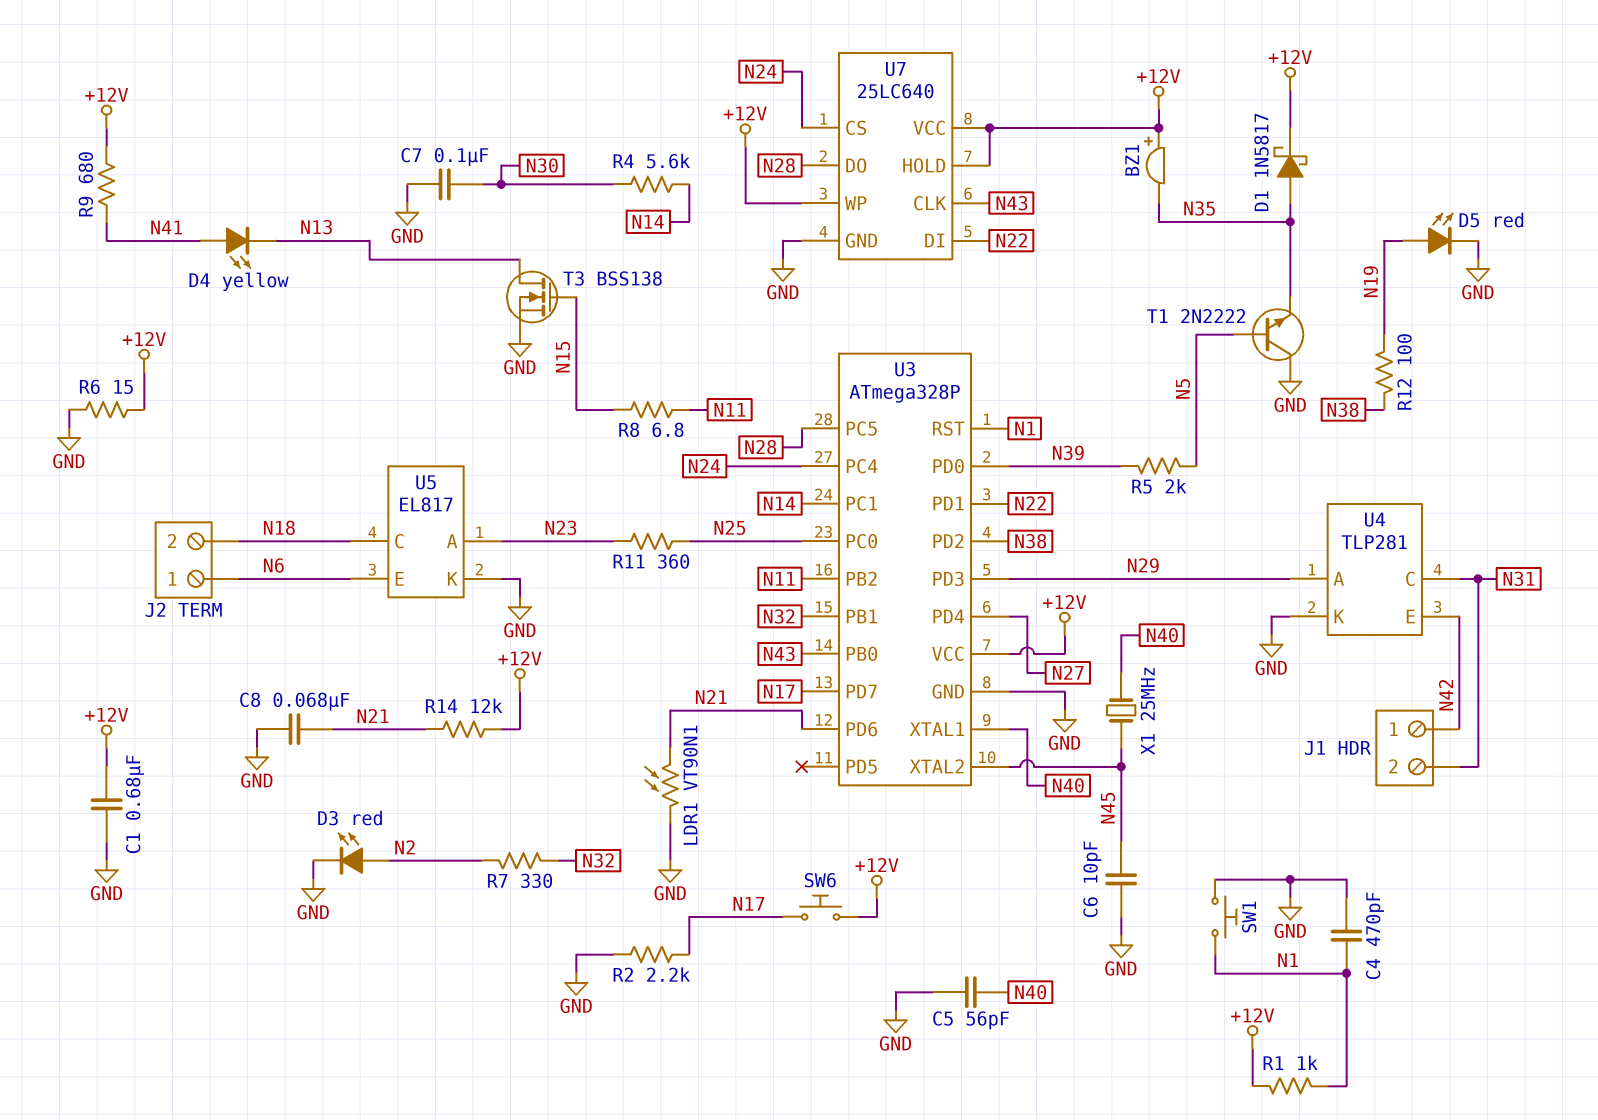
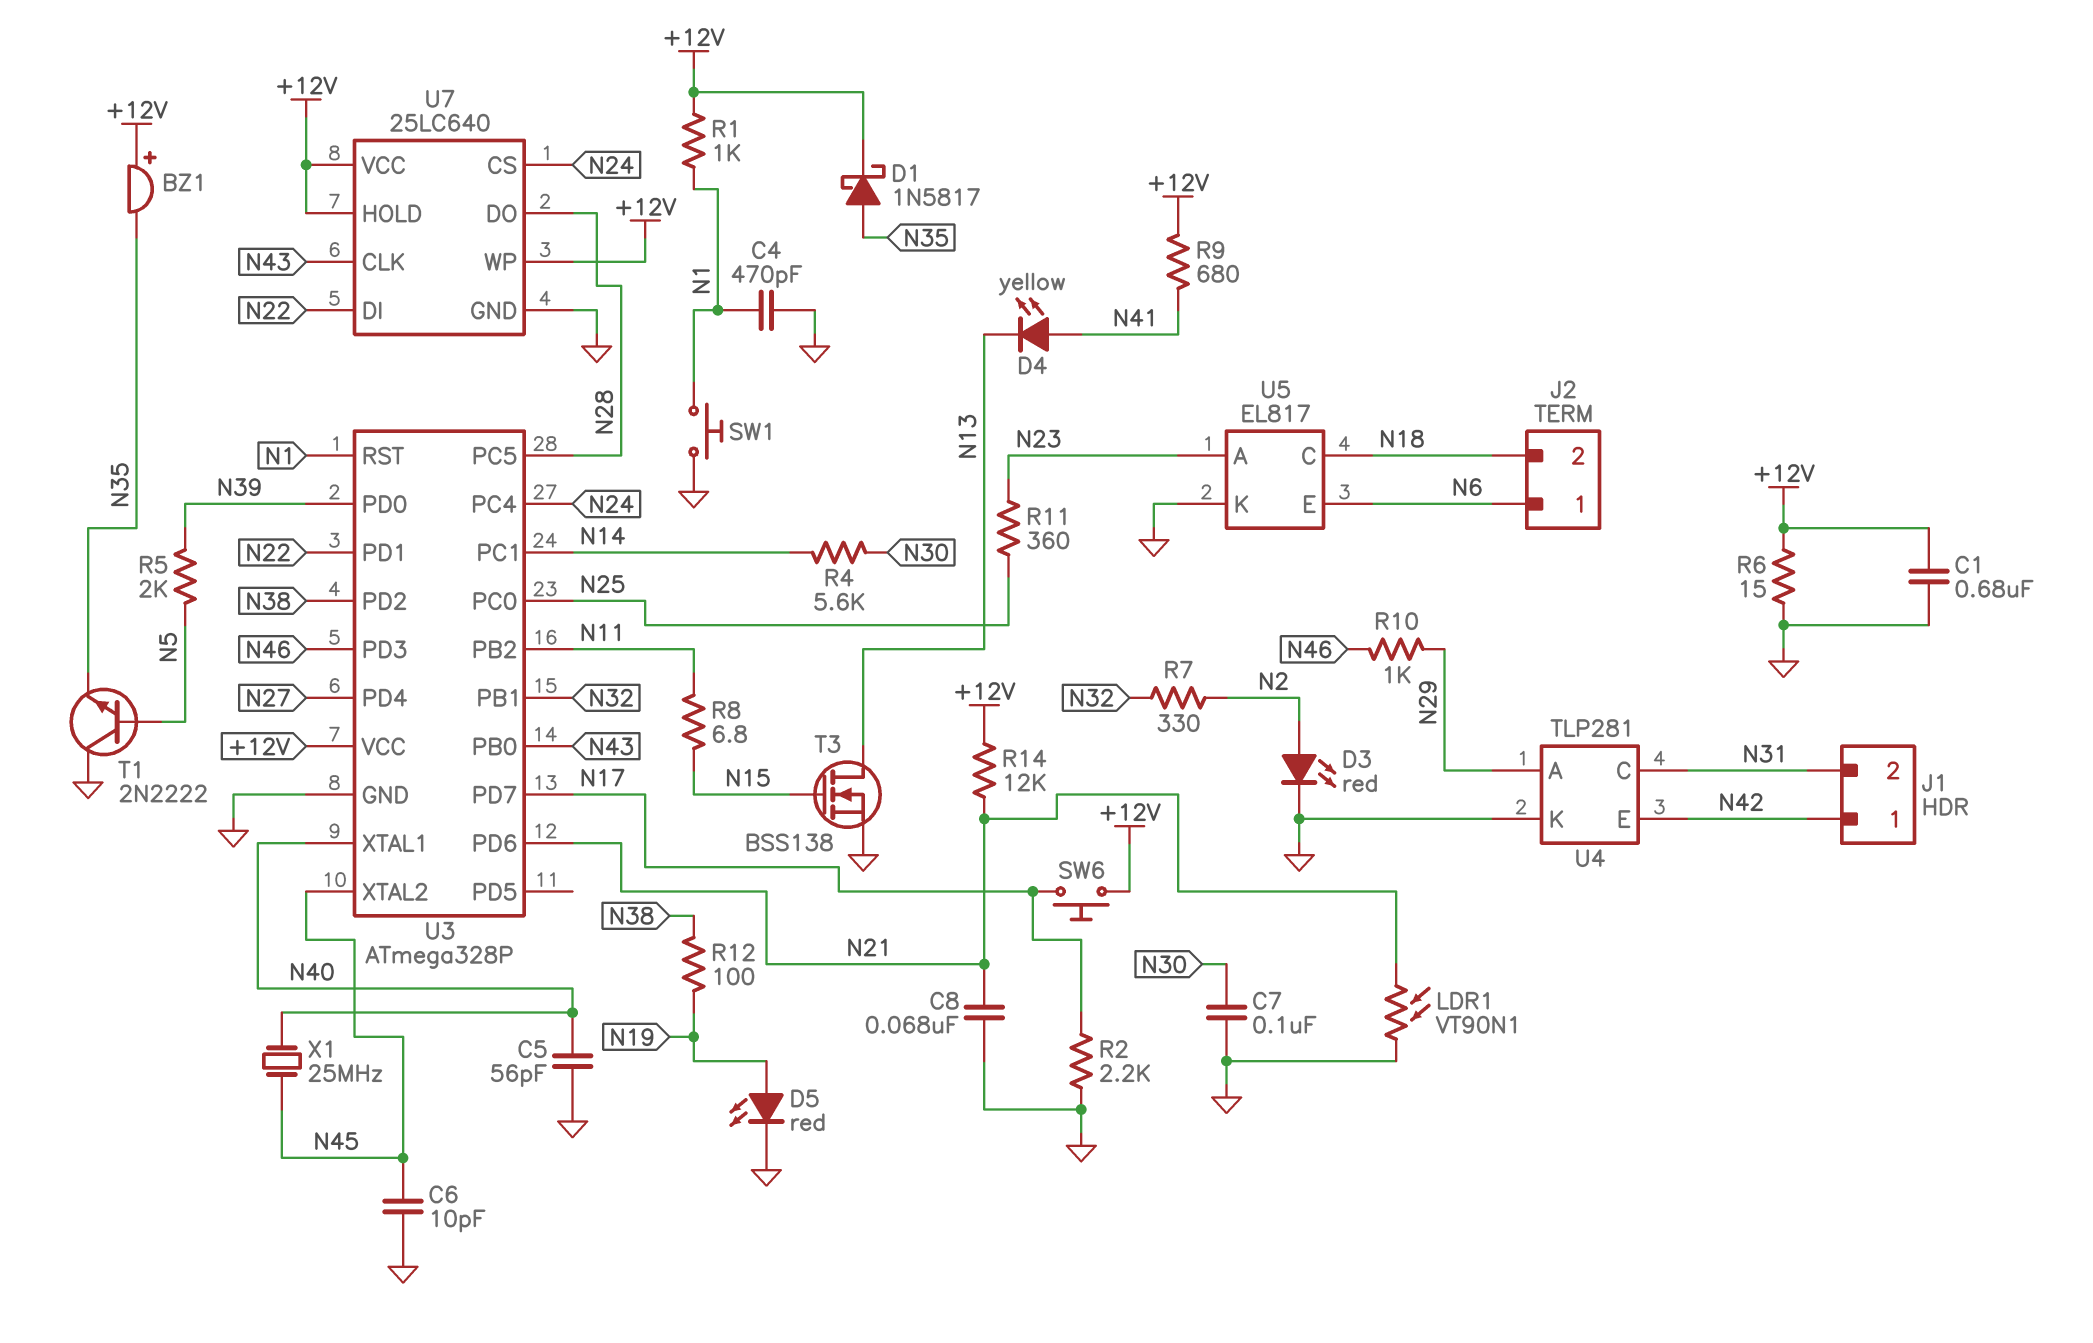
R10: none -> 1k (N29, N46)
U3 pin PD3: N29 -> N46

